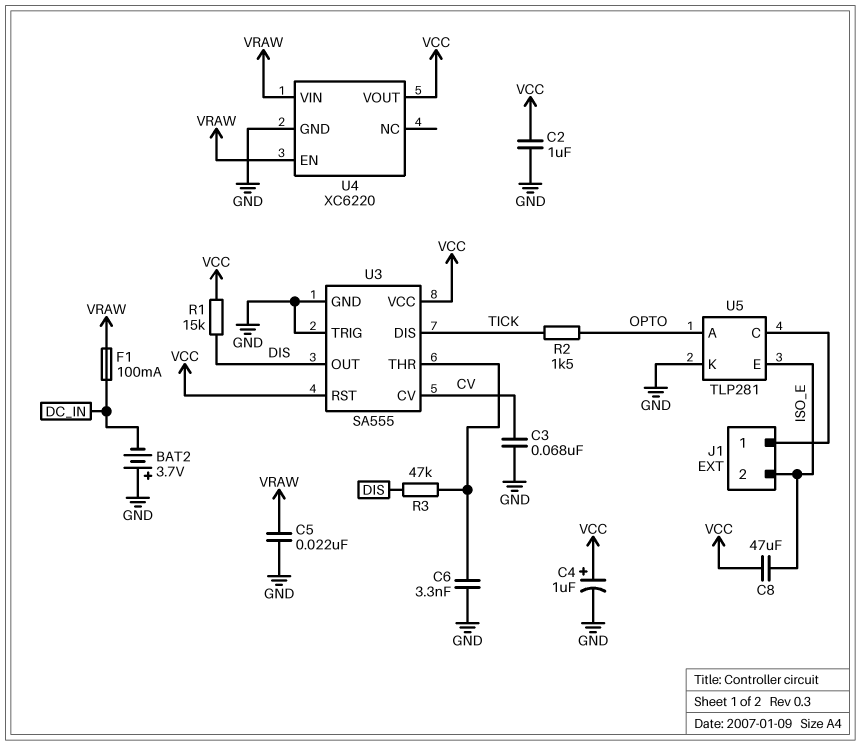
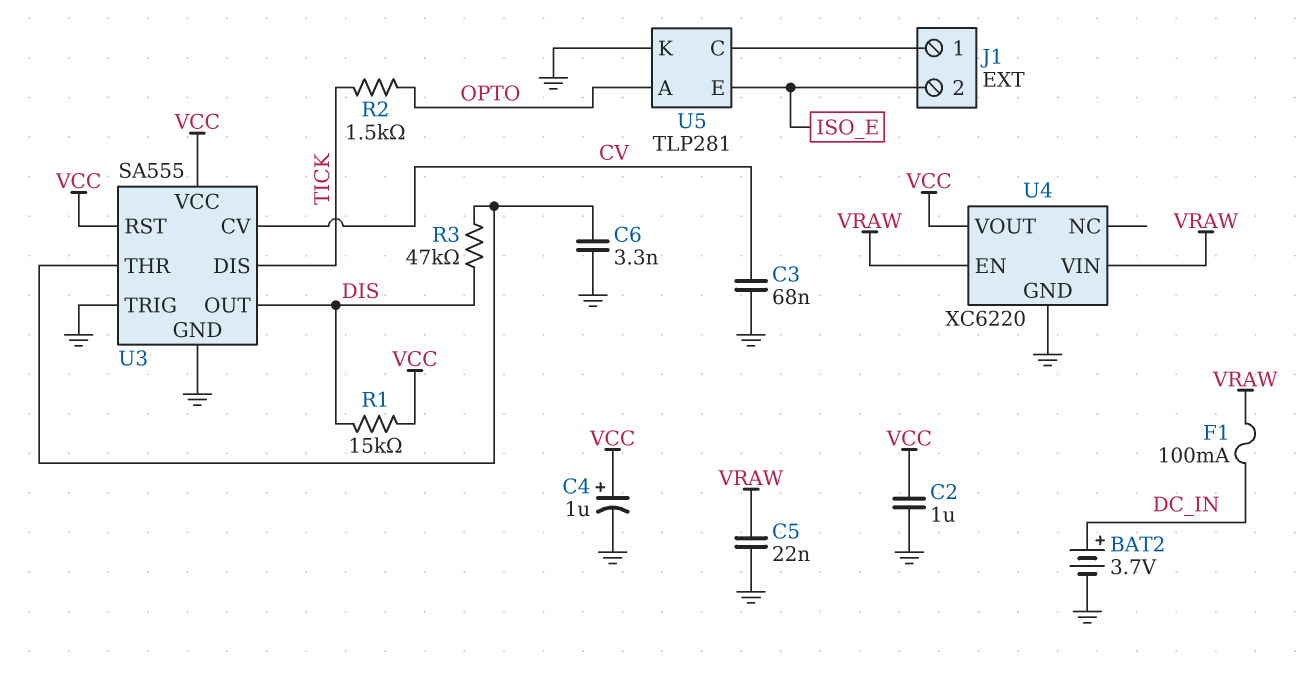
BAT2: 3.7V (plus GND, minus DC_IN) -> 3.7V (plus DC_IN, minus GND)
C8: 47uF (ISO_E, VCC) -> none

